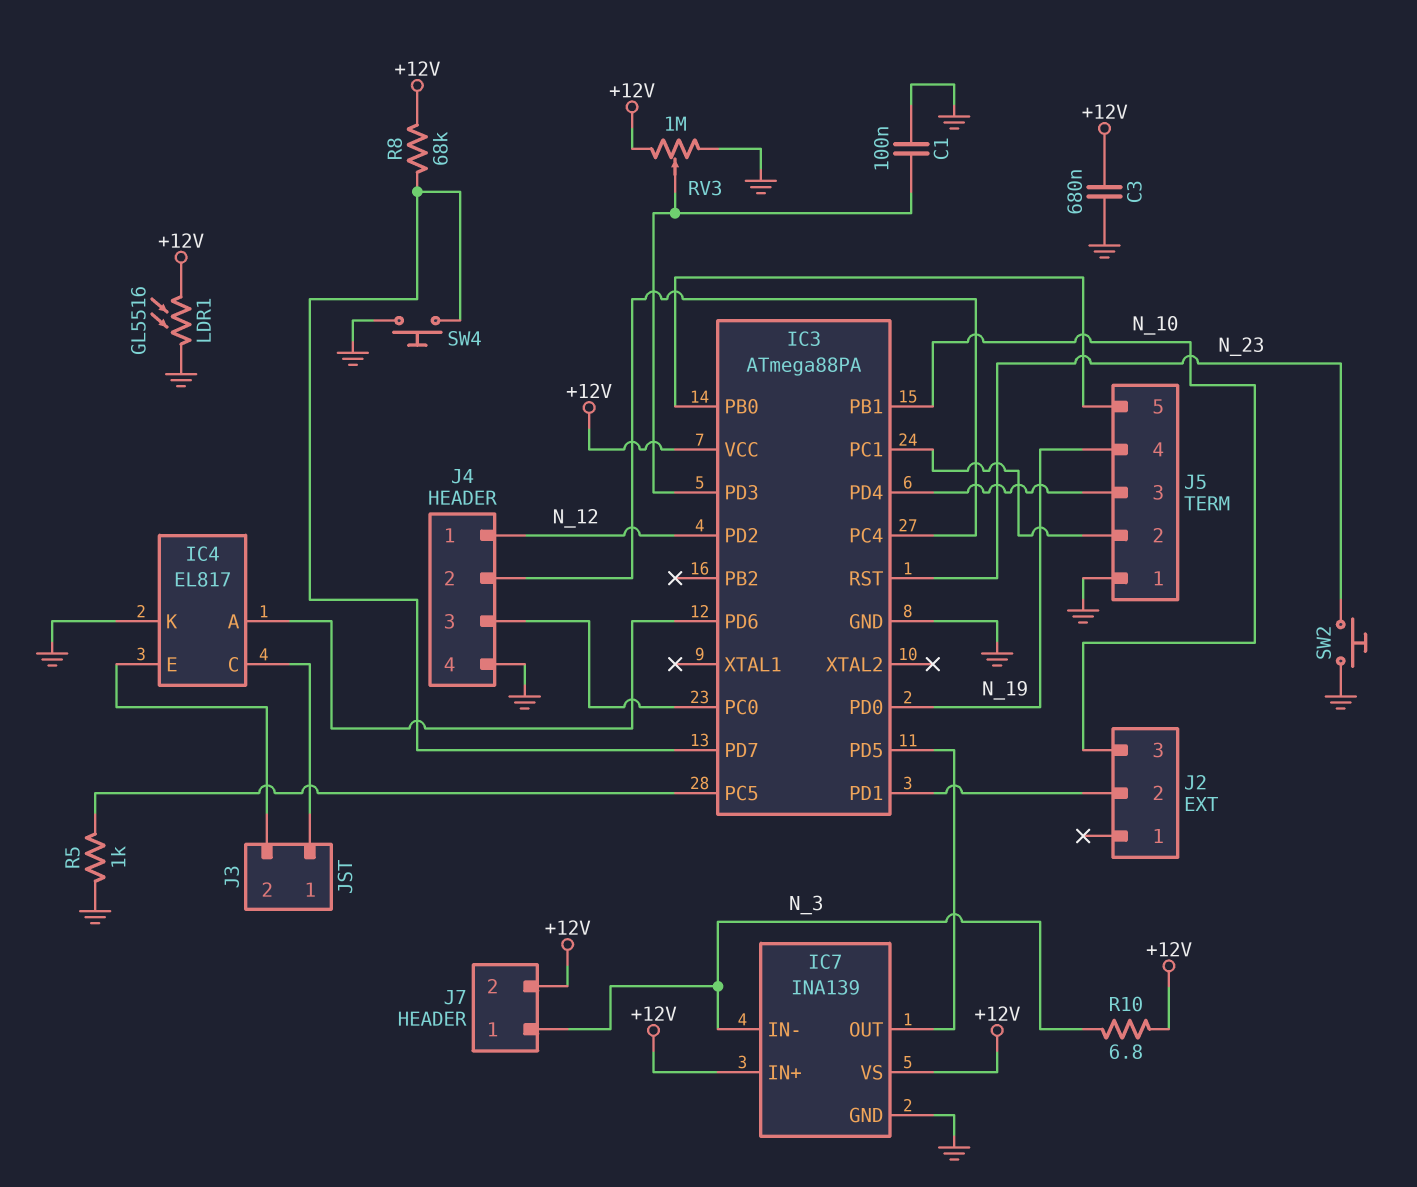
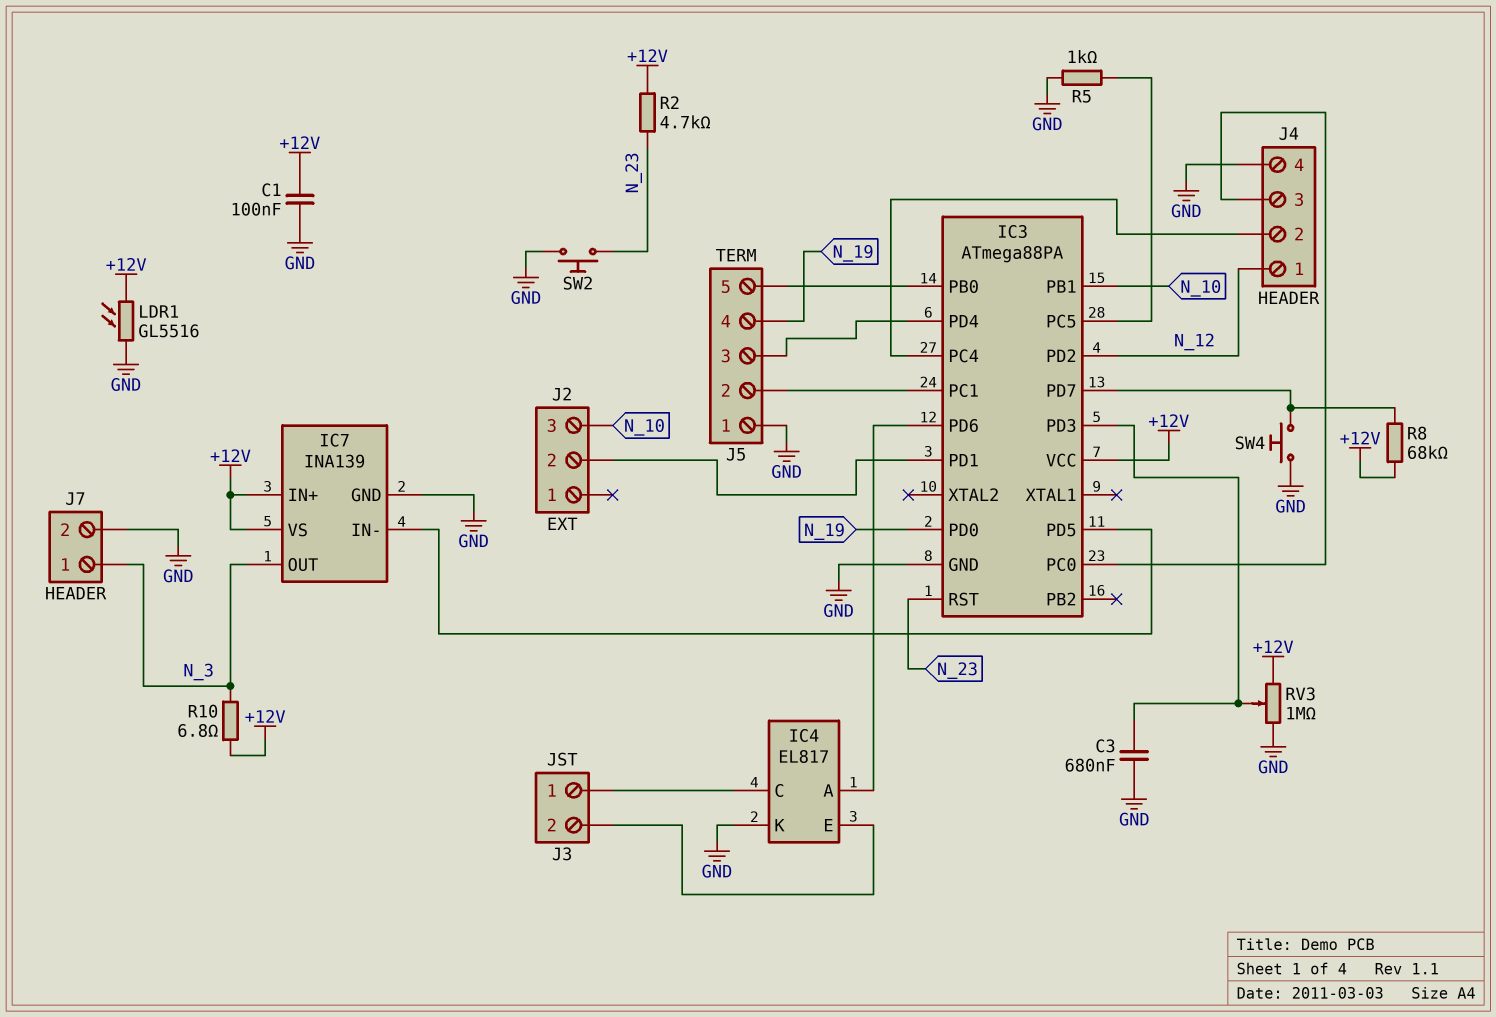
C1: 100nF (GND, IC3/PD3) -> 100nF (+12V, GND)
C3: 680nF (+12V, GND) -> 680nF (GND, IC3/PD3)
IC7 pin IN-: N_3 -> IC3/PD5
IC7 pin OUT: IC3/PD5 -> N_3
J7 pin 2: +12V -> GND
R2: none -> 4.7k (+12V, N_23)

